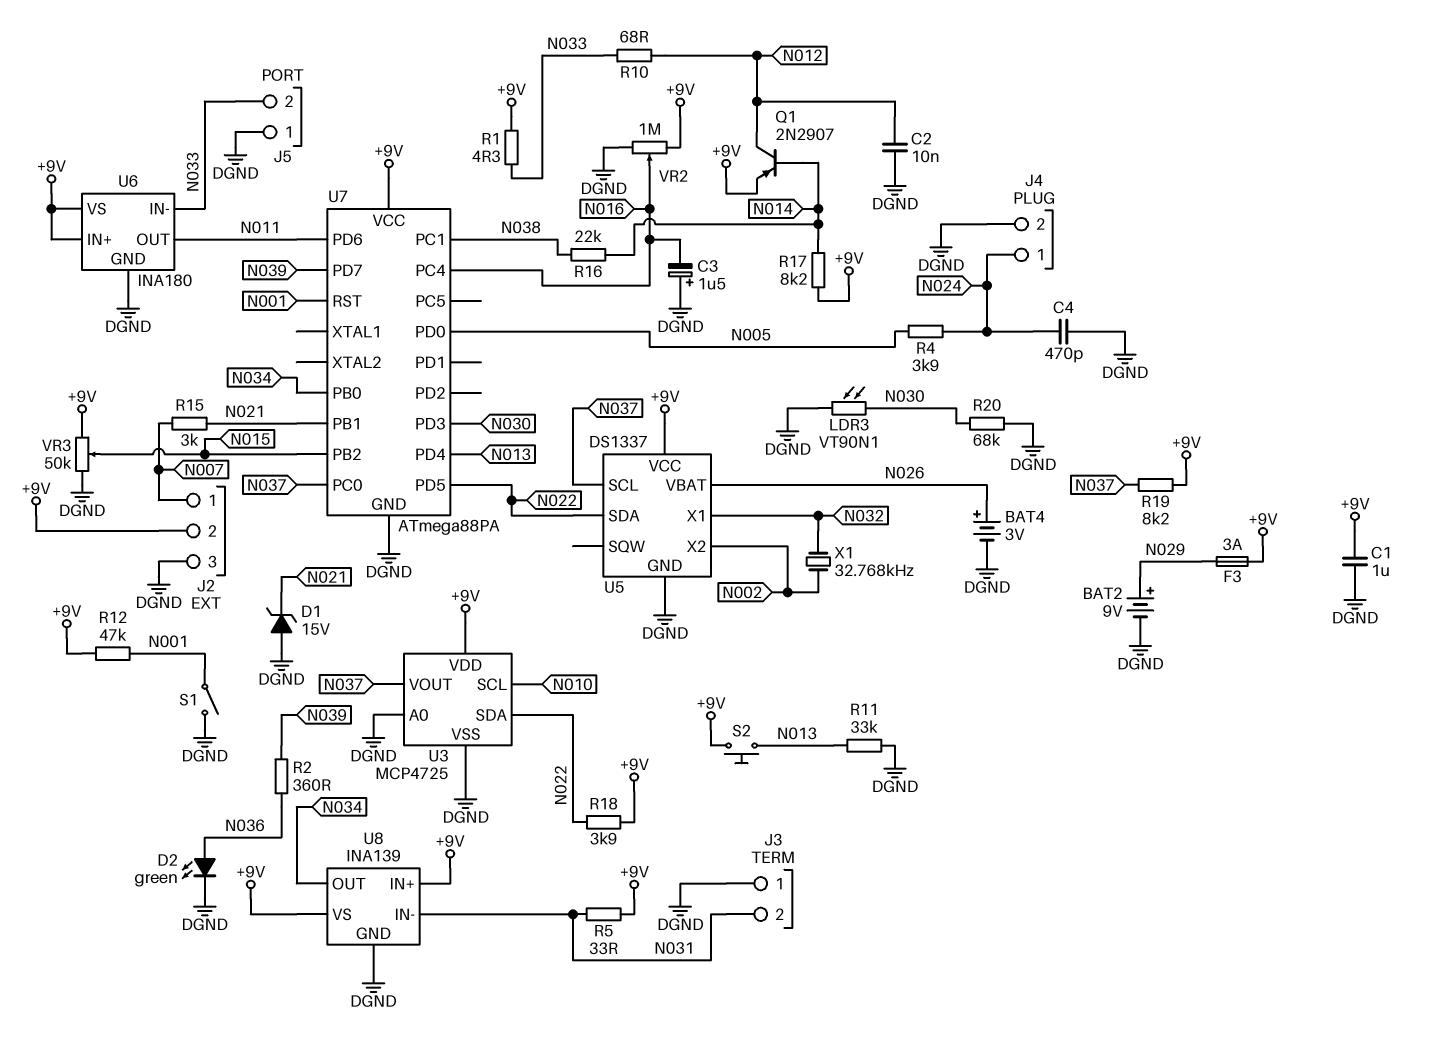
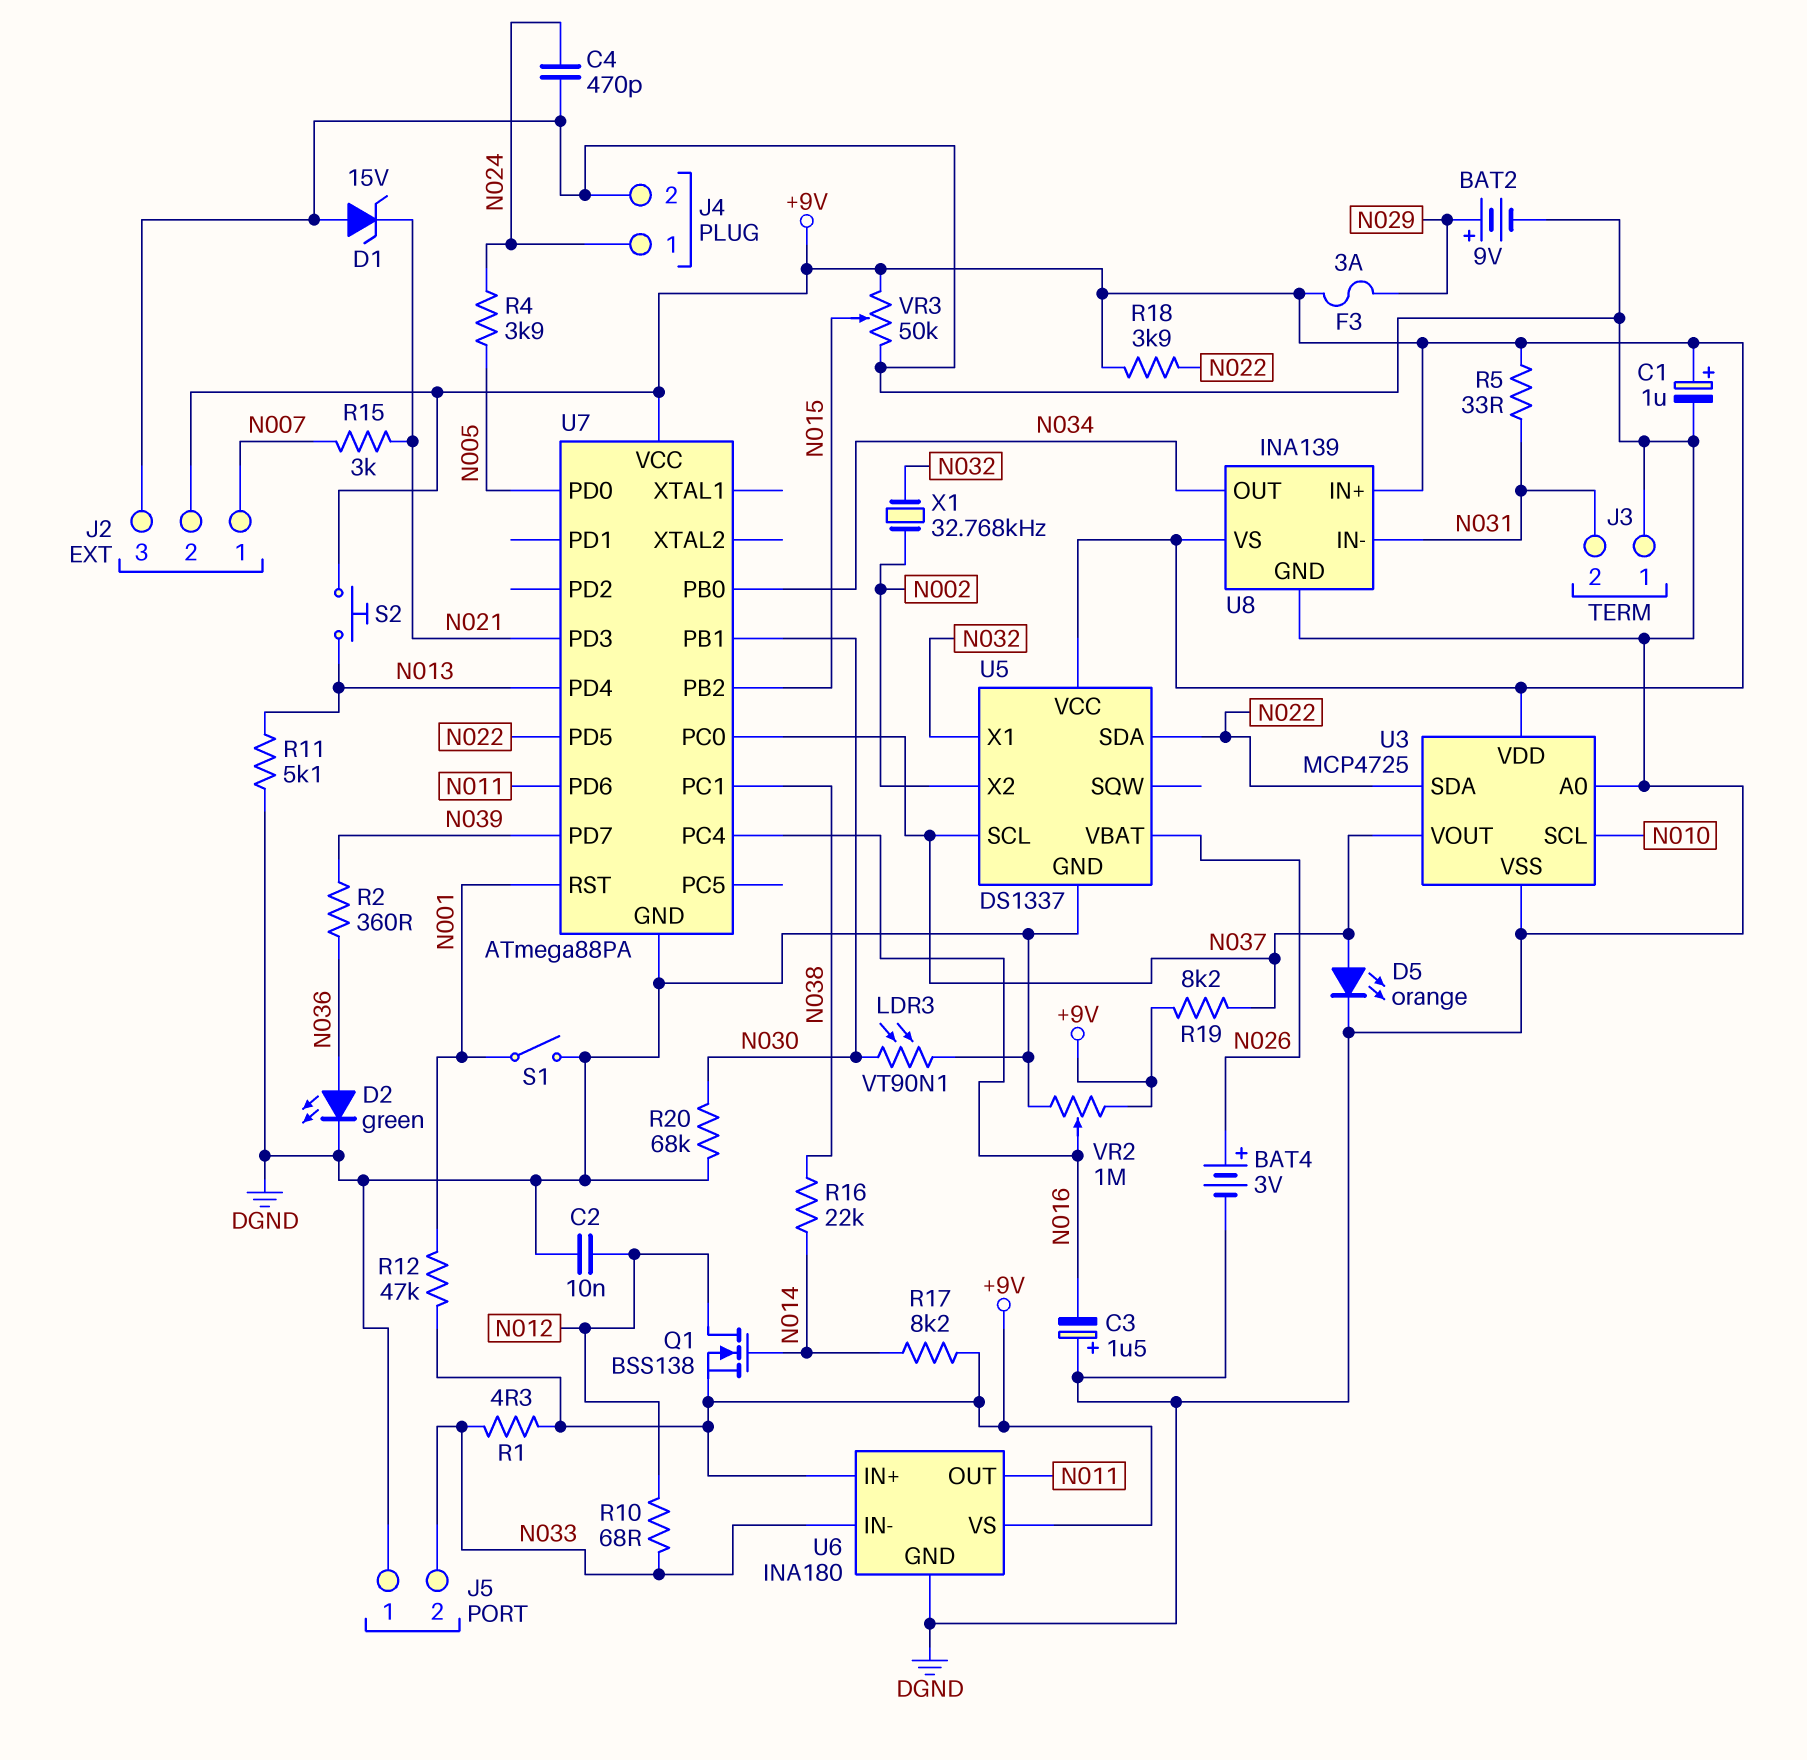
C1: 1uF (+9V, DGND) -> 1uF (plus +9V, minus DGND)
D5: none -> LED orange (A N037, K DGND)
Q1: PNP 2N2907 (B N014, C N012, E +9V) -> NMOS BSS138 (G N014, D N012, S +9V)
R11: 33k (DGND, N013) -> 5.1k (DGND, N013)
U7 pin PB1: N021 -> N030
U7 pin PD3: N030 -> N021

